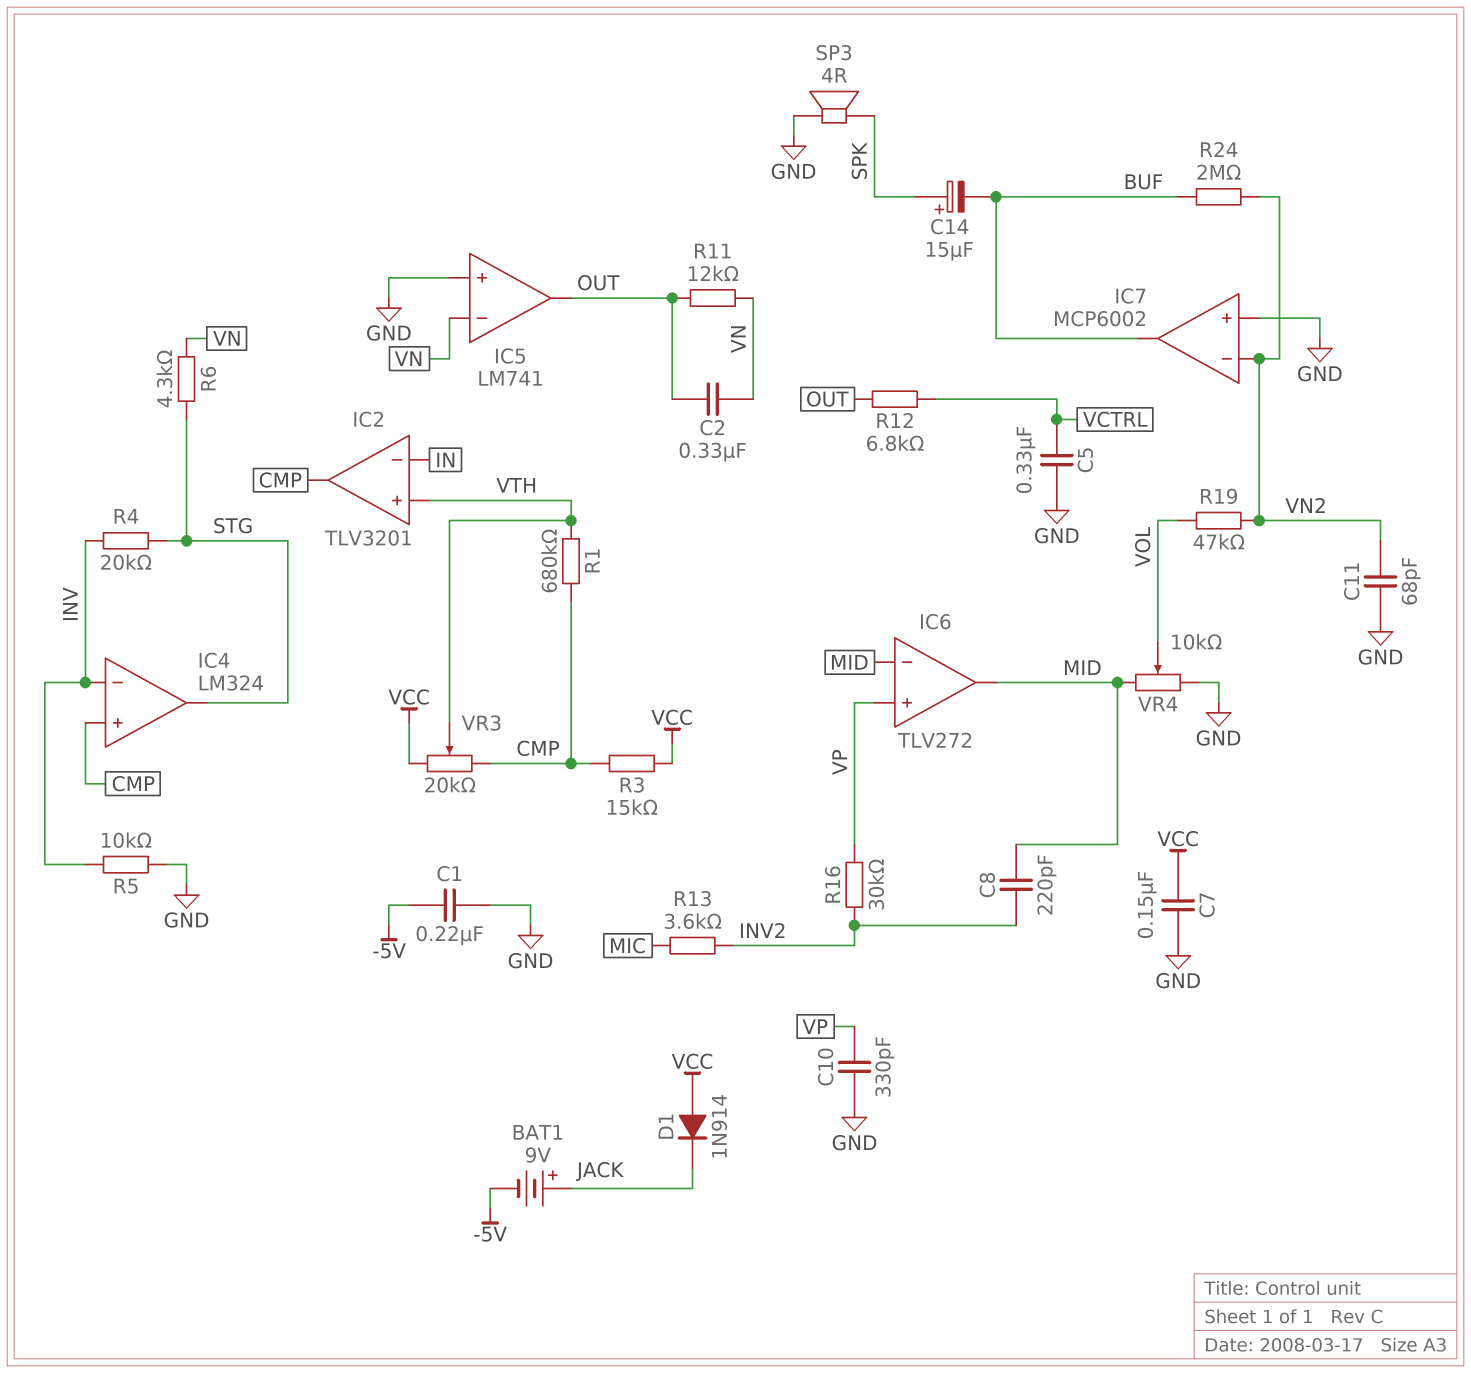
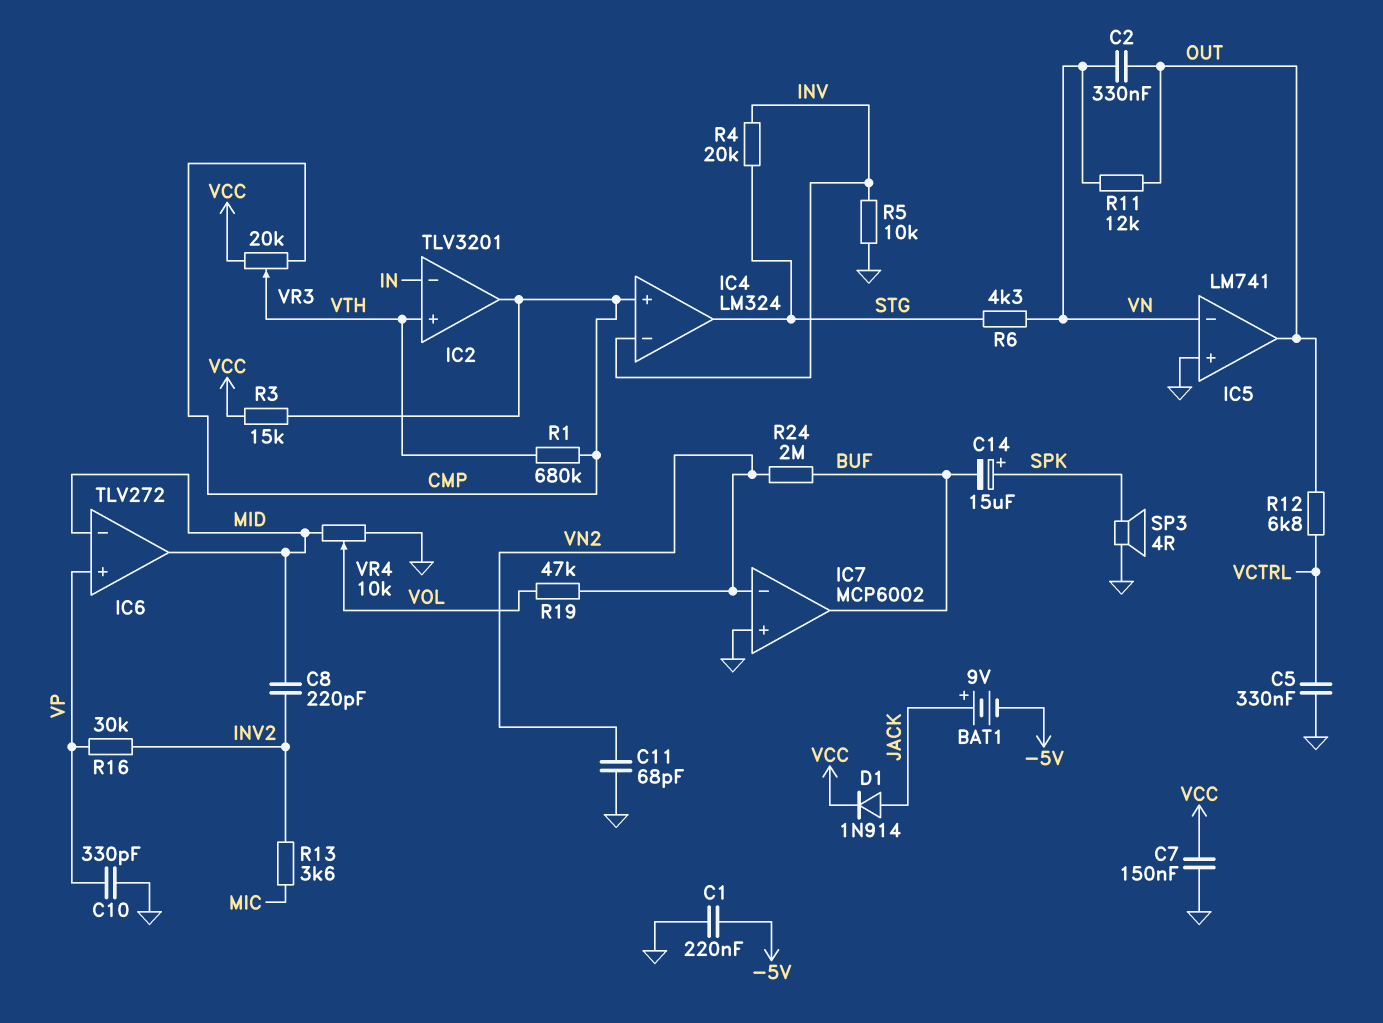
D1: diode 1N914 (A VCC, K JACK) -> diode 1N914 (A JACK, K VCC)

